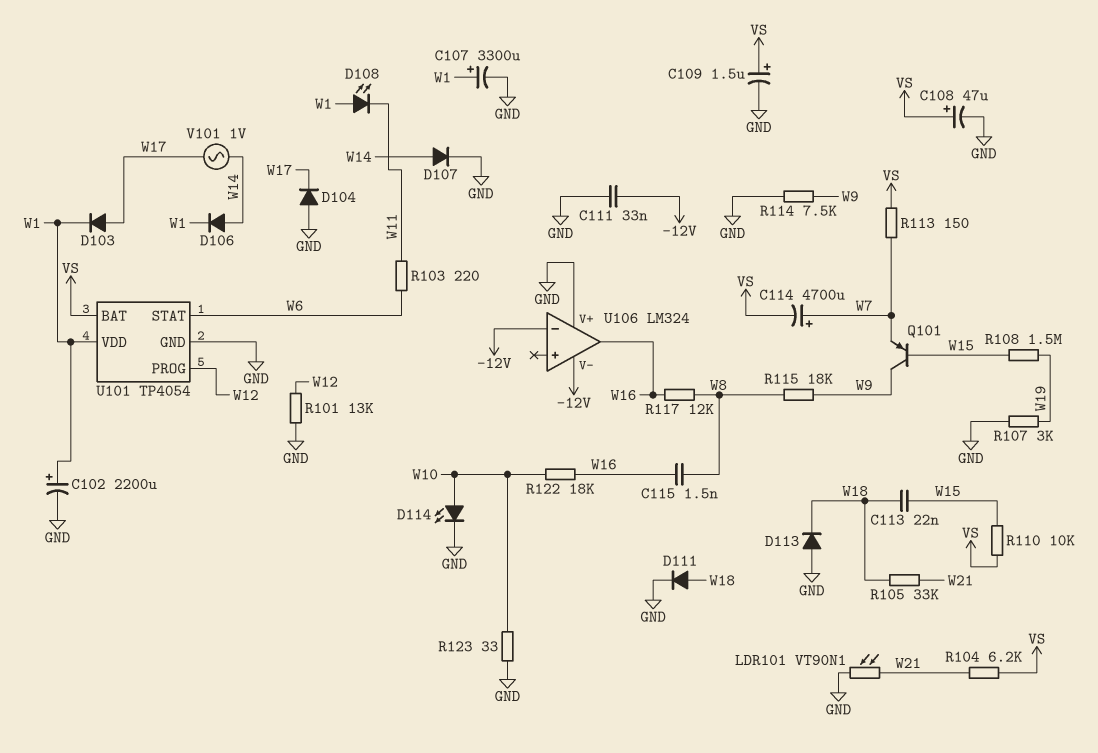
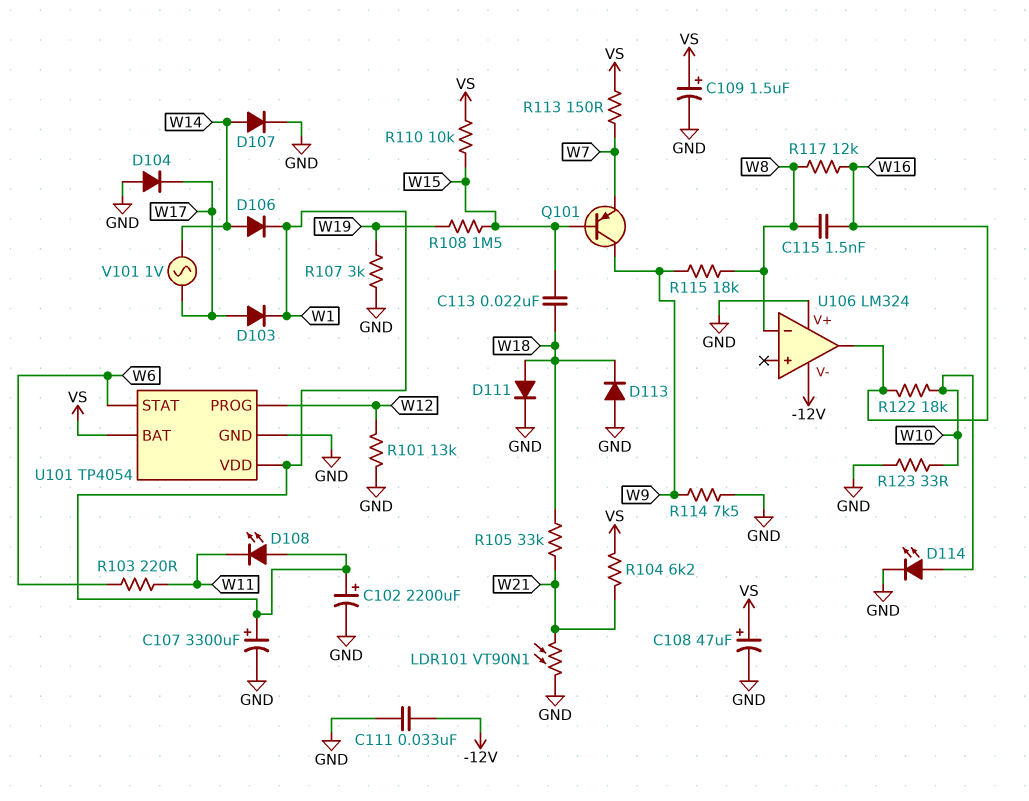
C114: 4700uF (plus W7, minus VS) -> none
U106 pin in-: -12V -> W8

